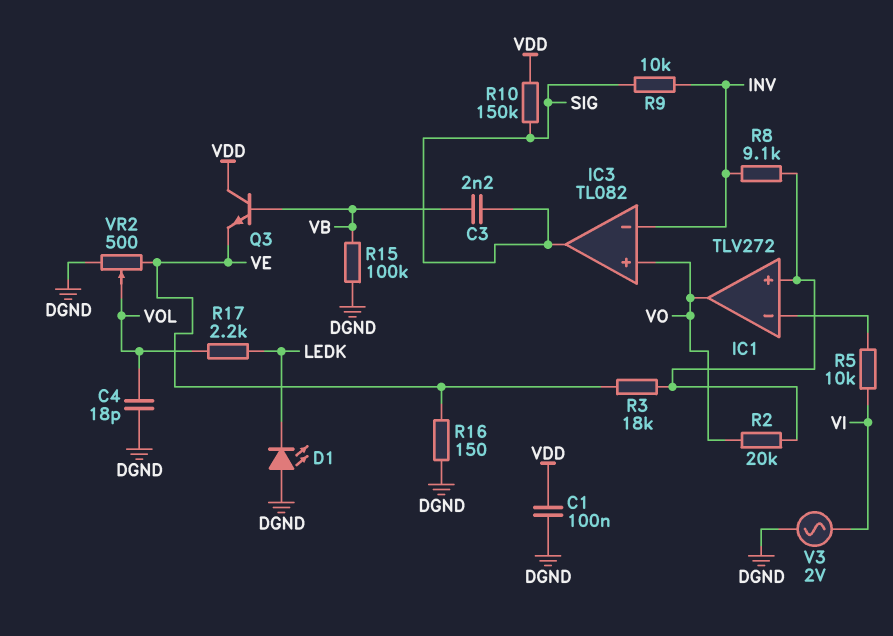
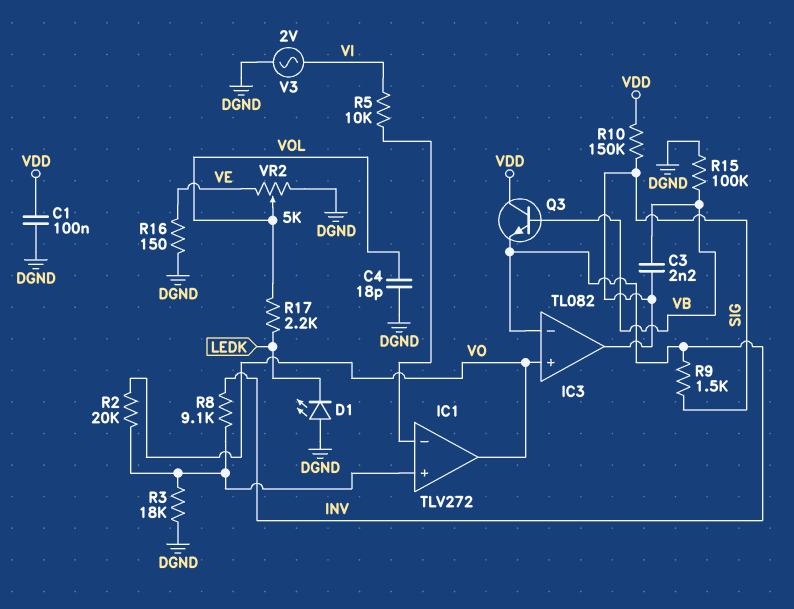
Q3: NPN (B VB, C VDD, E VE) -> NPN (B VB, C VDD, E INV)
R3: 18k (IC1/in+, VE) -> 18k (DGND, IC1/in+)
R9: 10k (INV, SIG) -> 1.5k (INV, SIG)
VR2: 500 (DGND, VE, wiper VOL) -> 5k (DGND, VE, wiper VOL)

